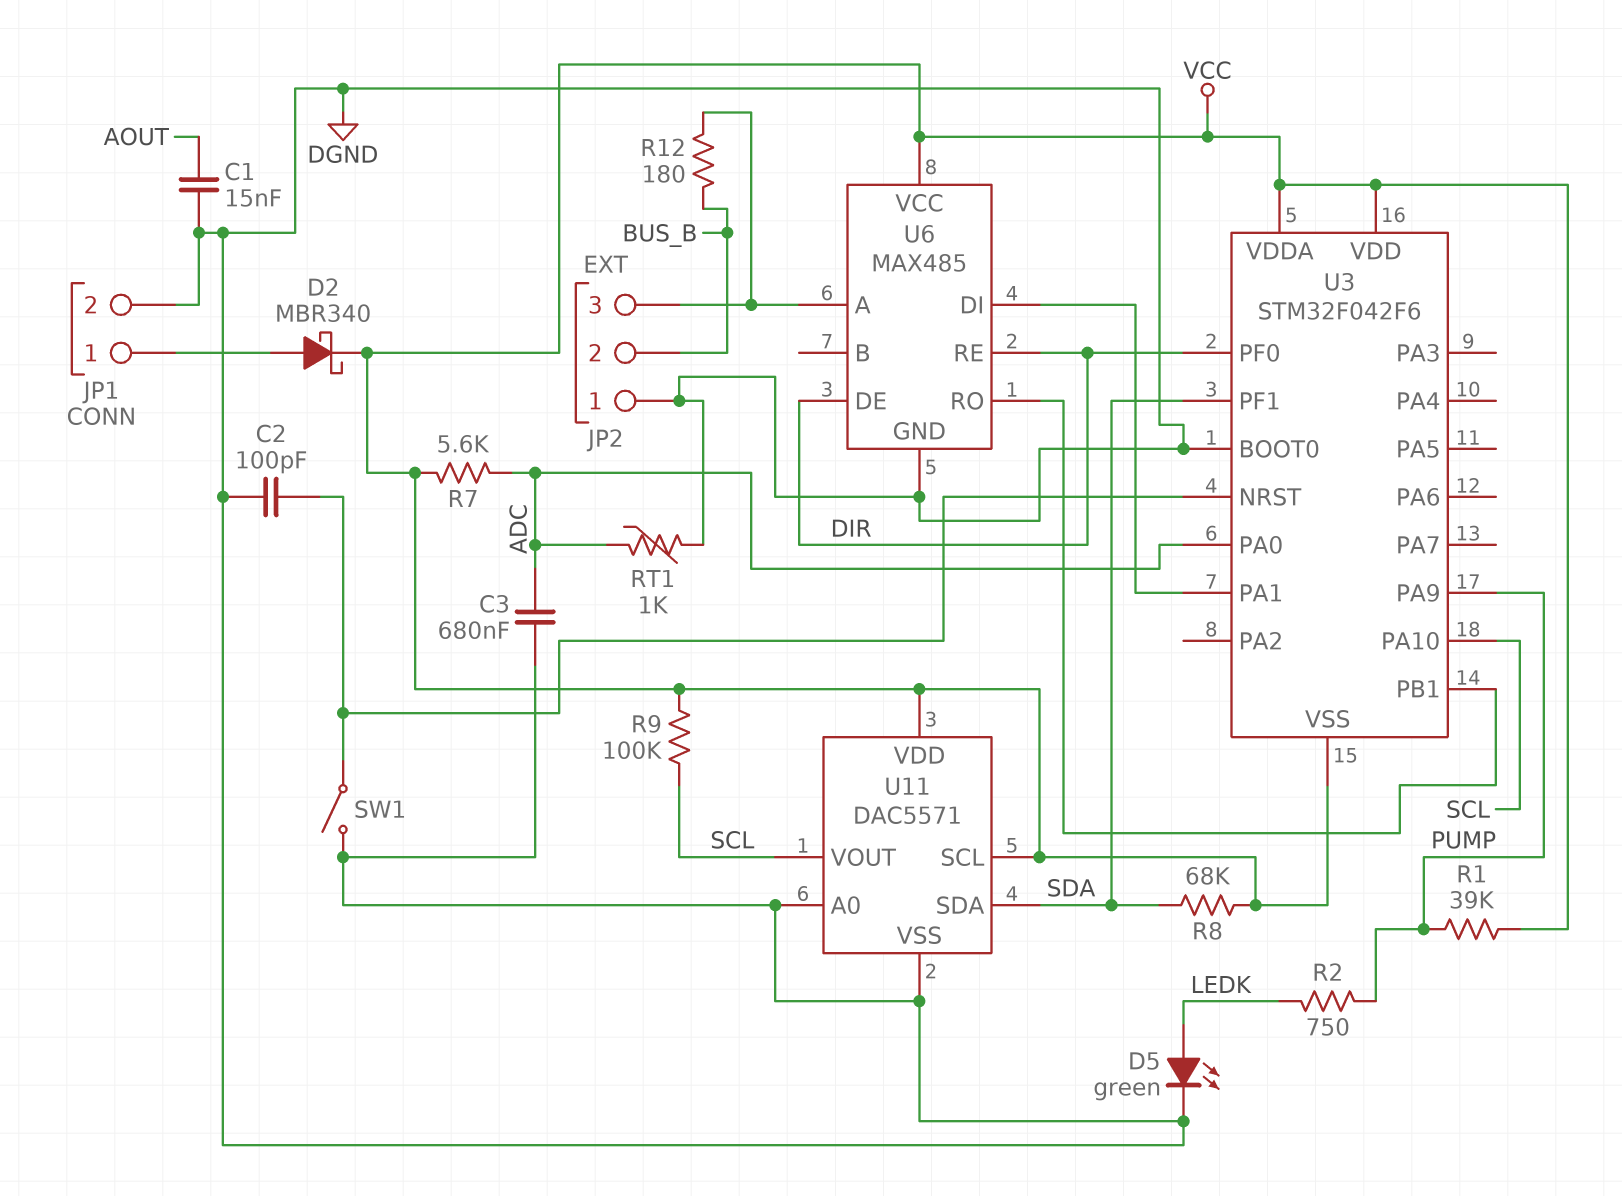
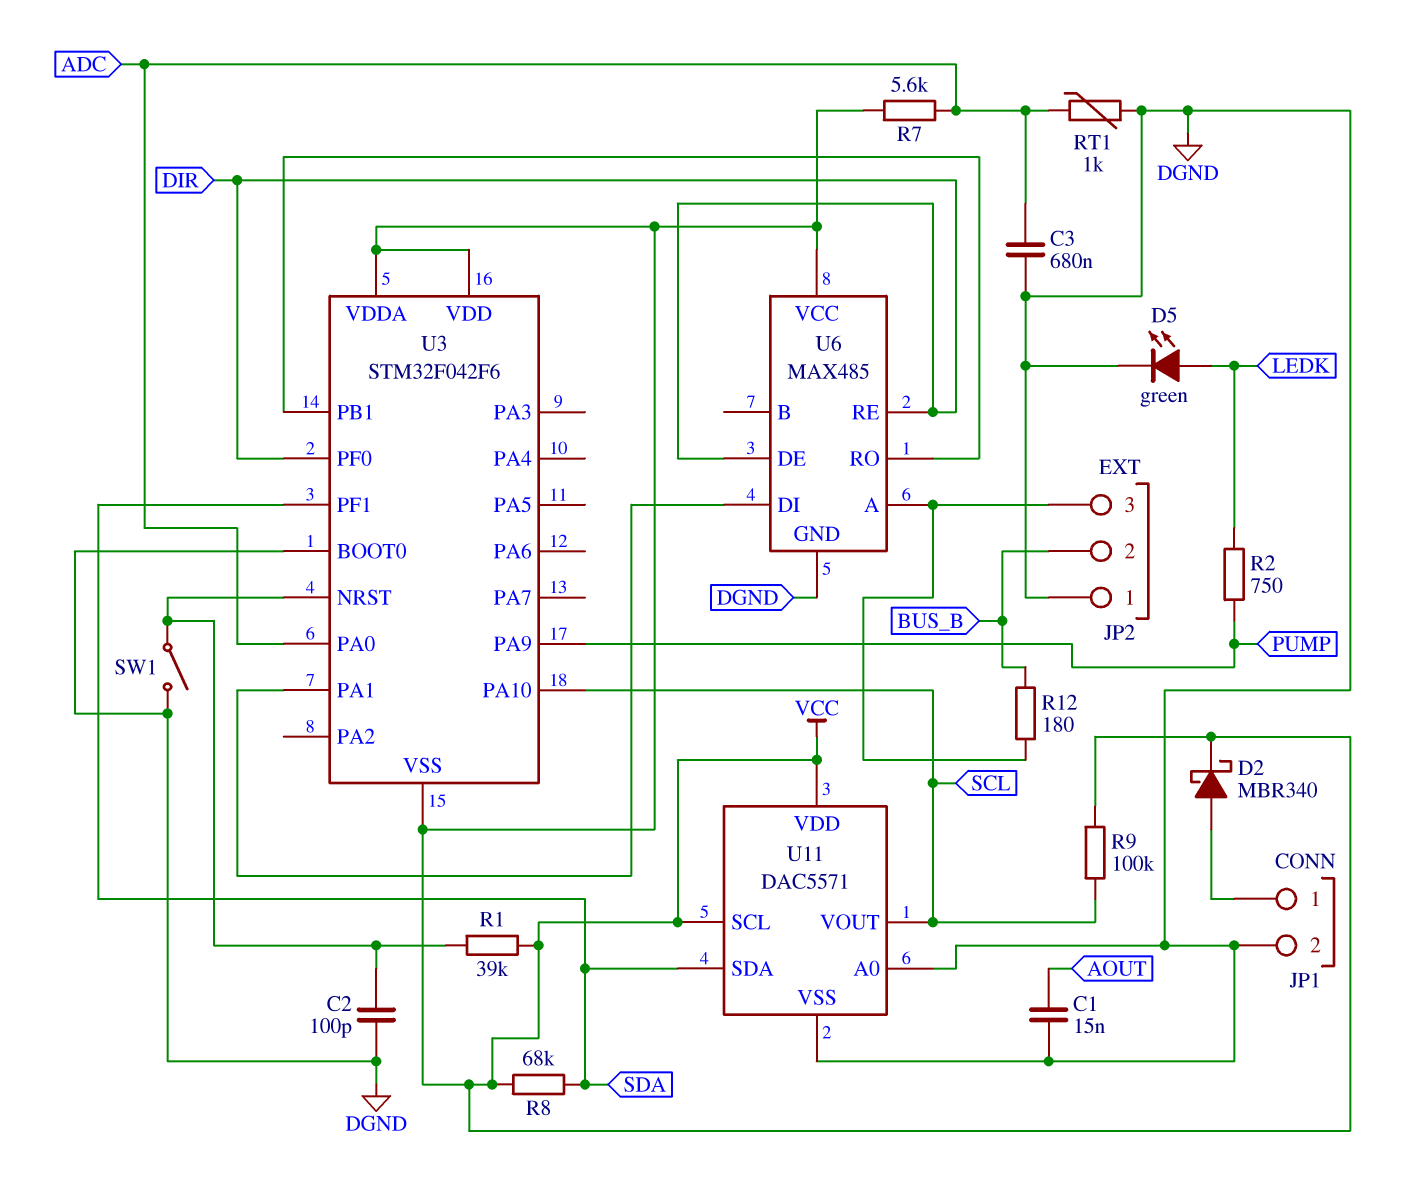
R1: 39k (PUMP, VCC) -> 39k (U3/NRST, VCC)

